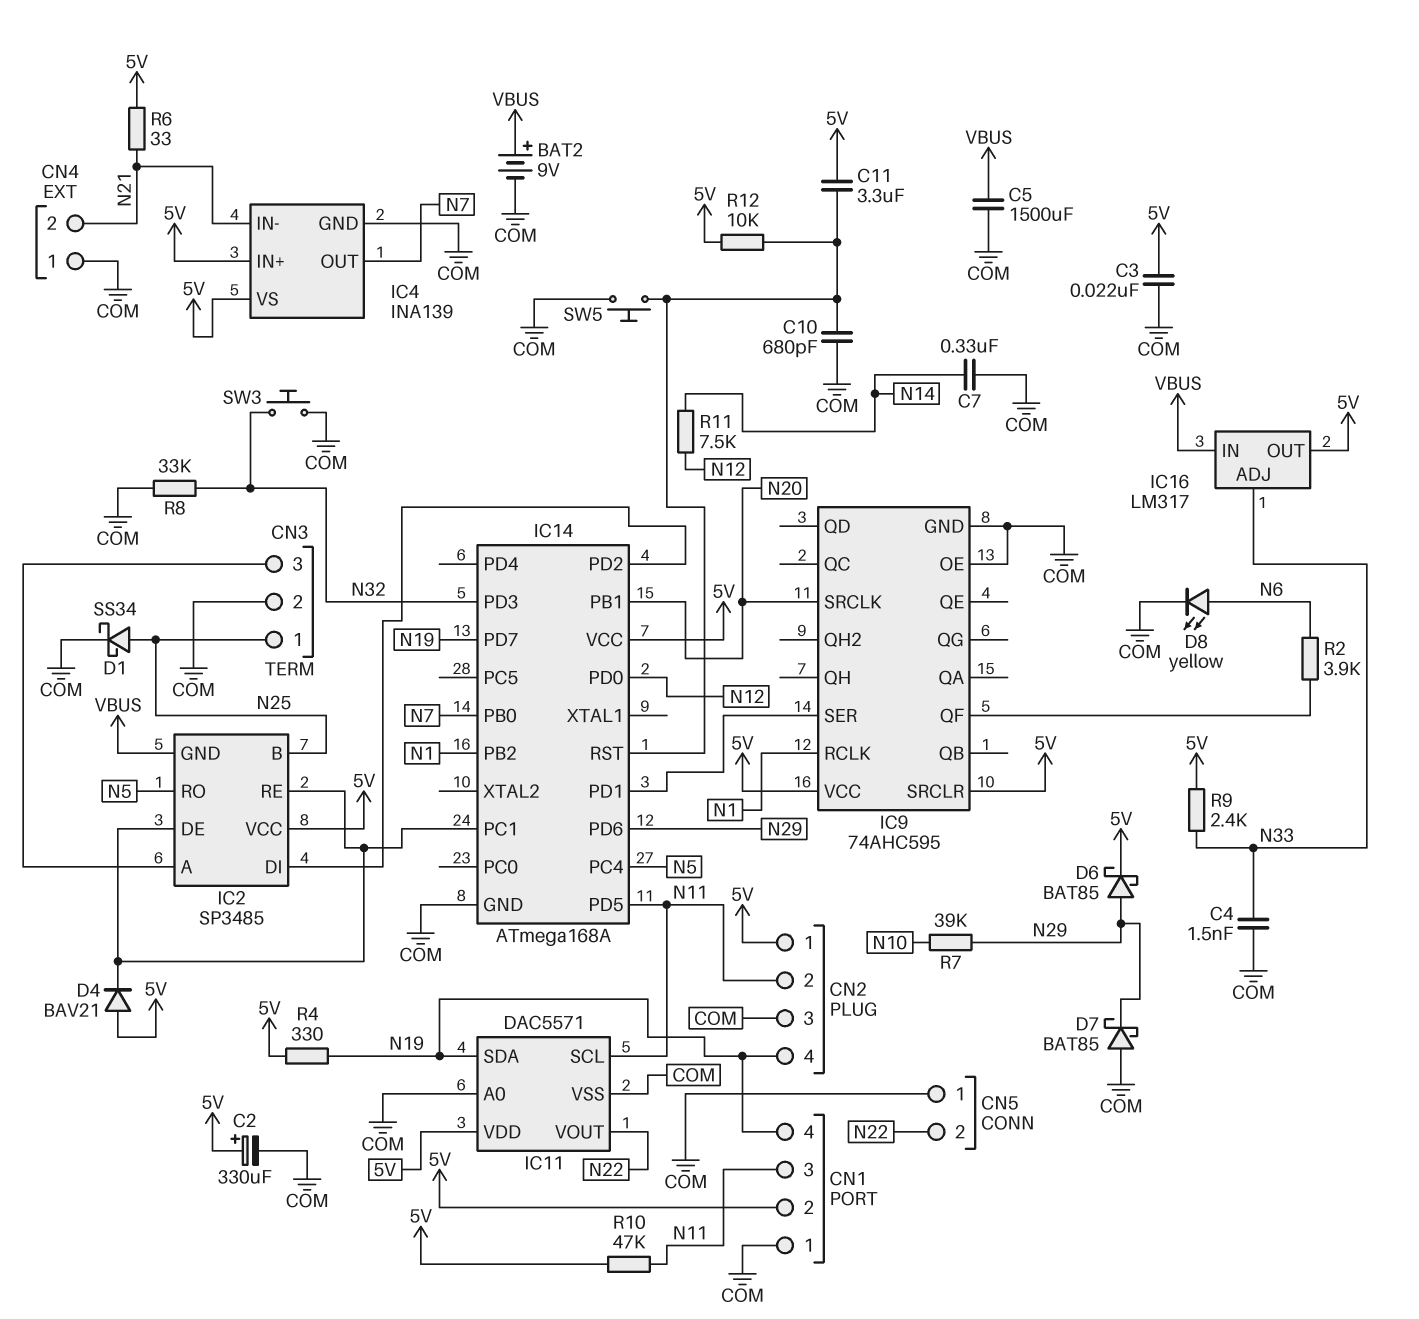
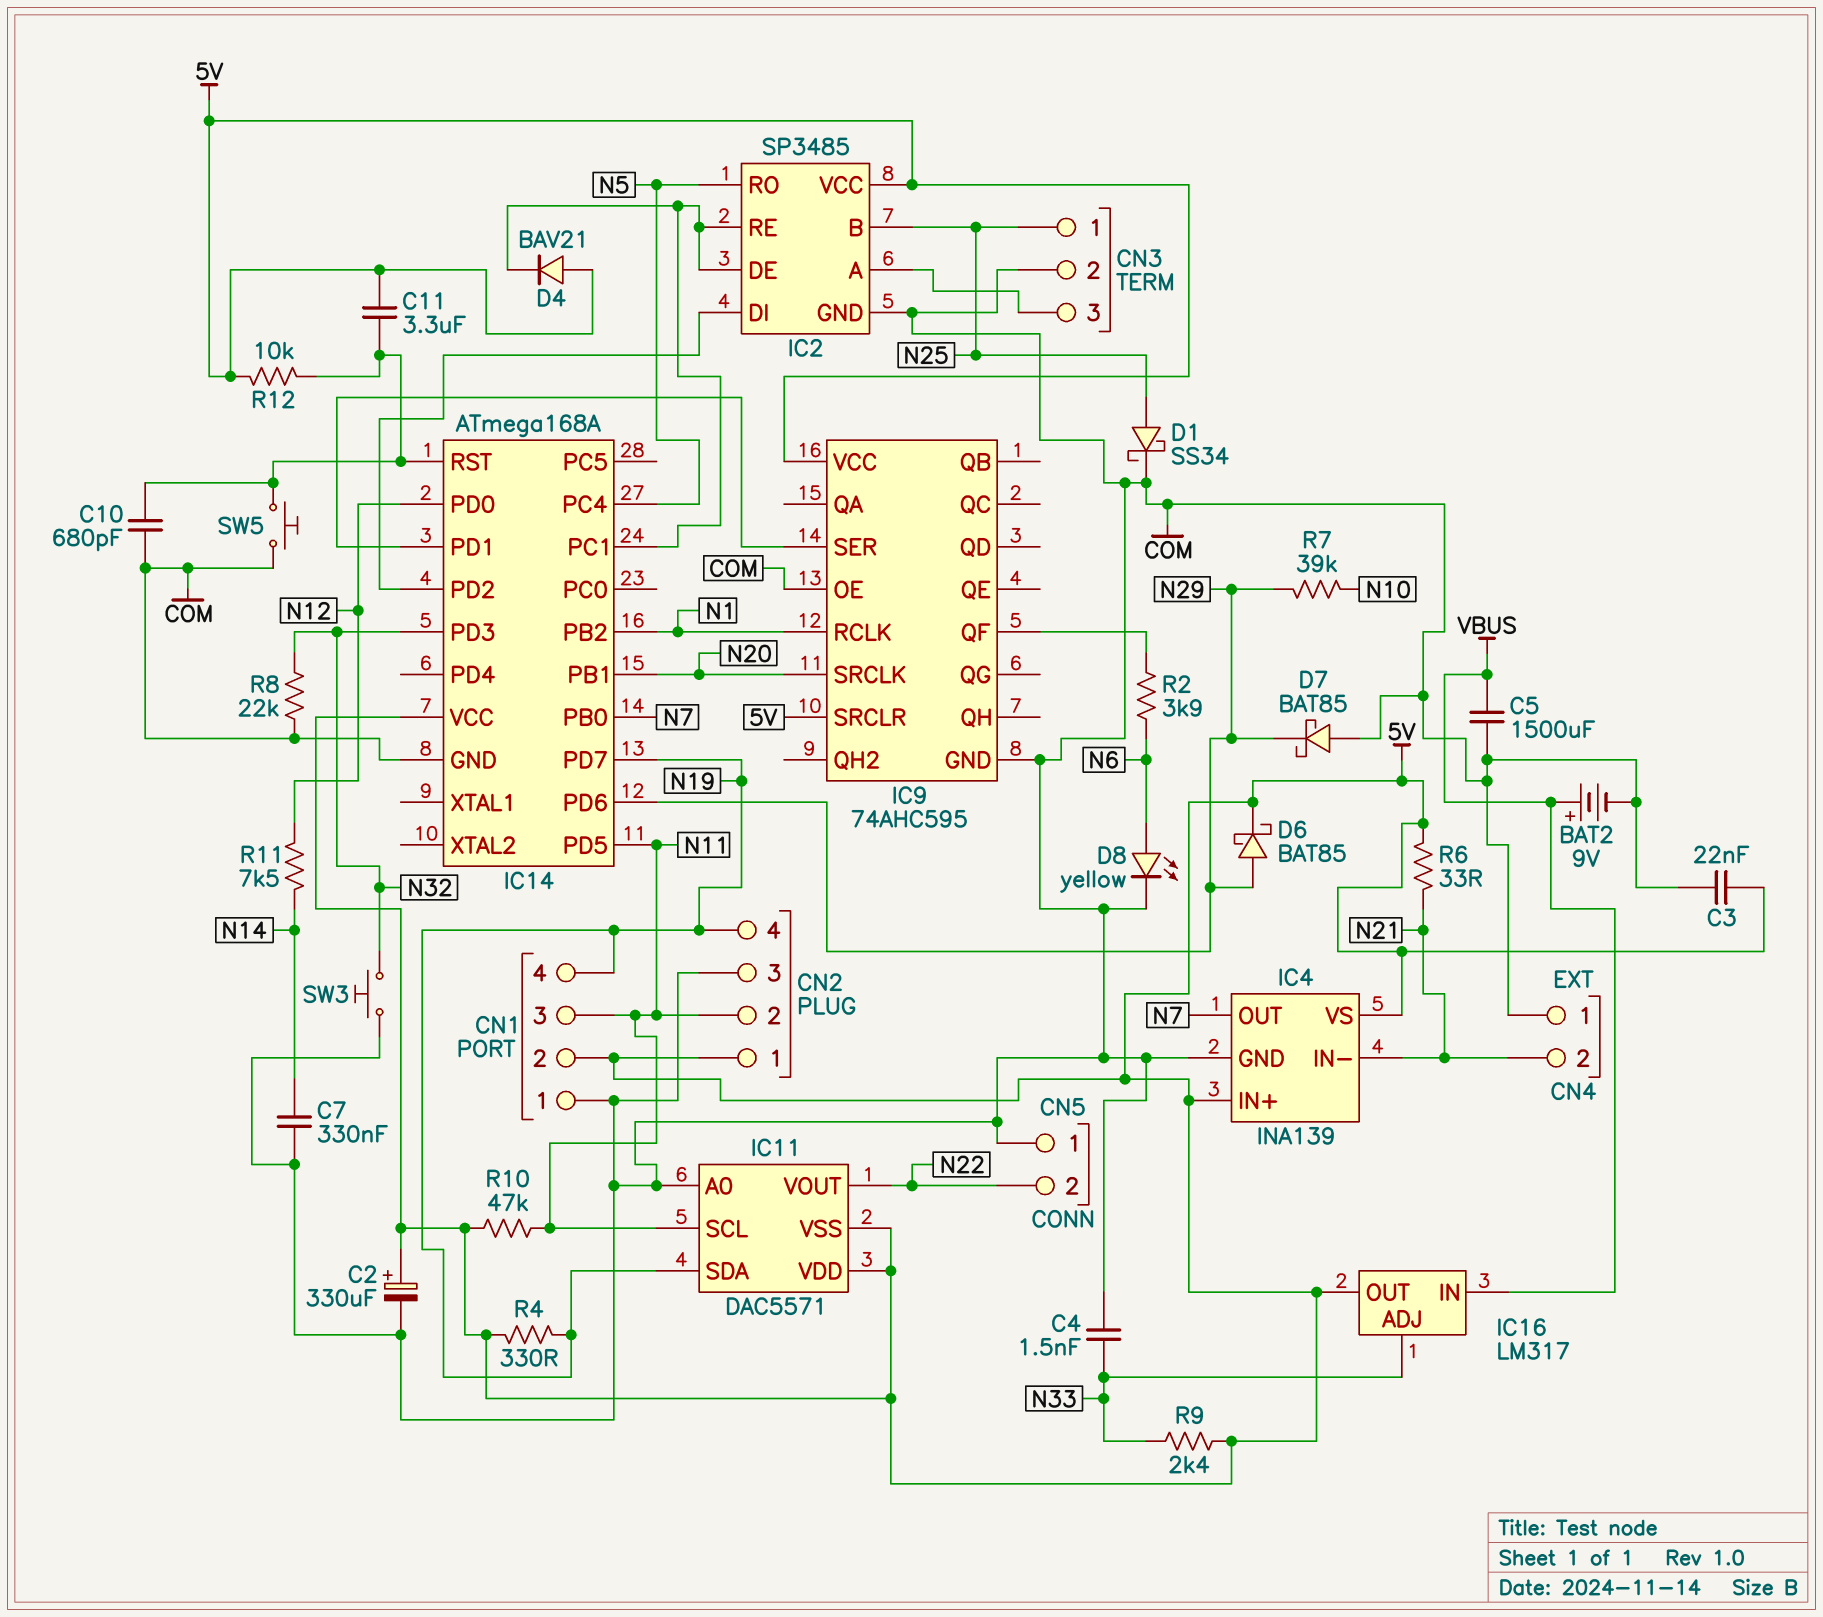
IC2 pin GND: VBUS -> COM
IC11 pin VSS: COM -> 5V
R8: 33k (COM, N32) -> 22k (COM, N32)

